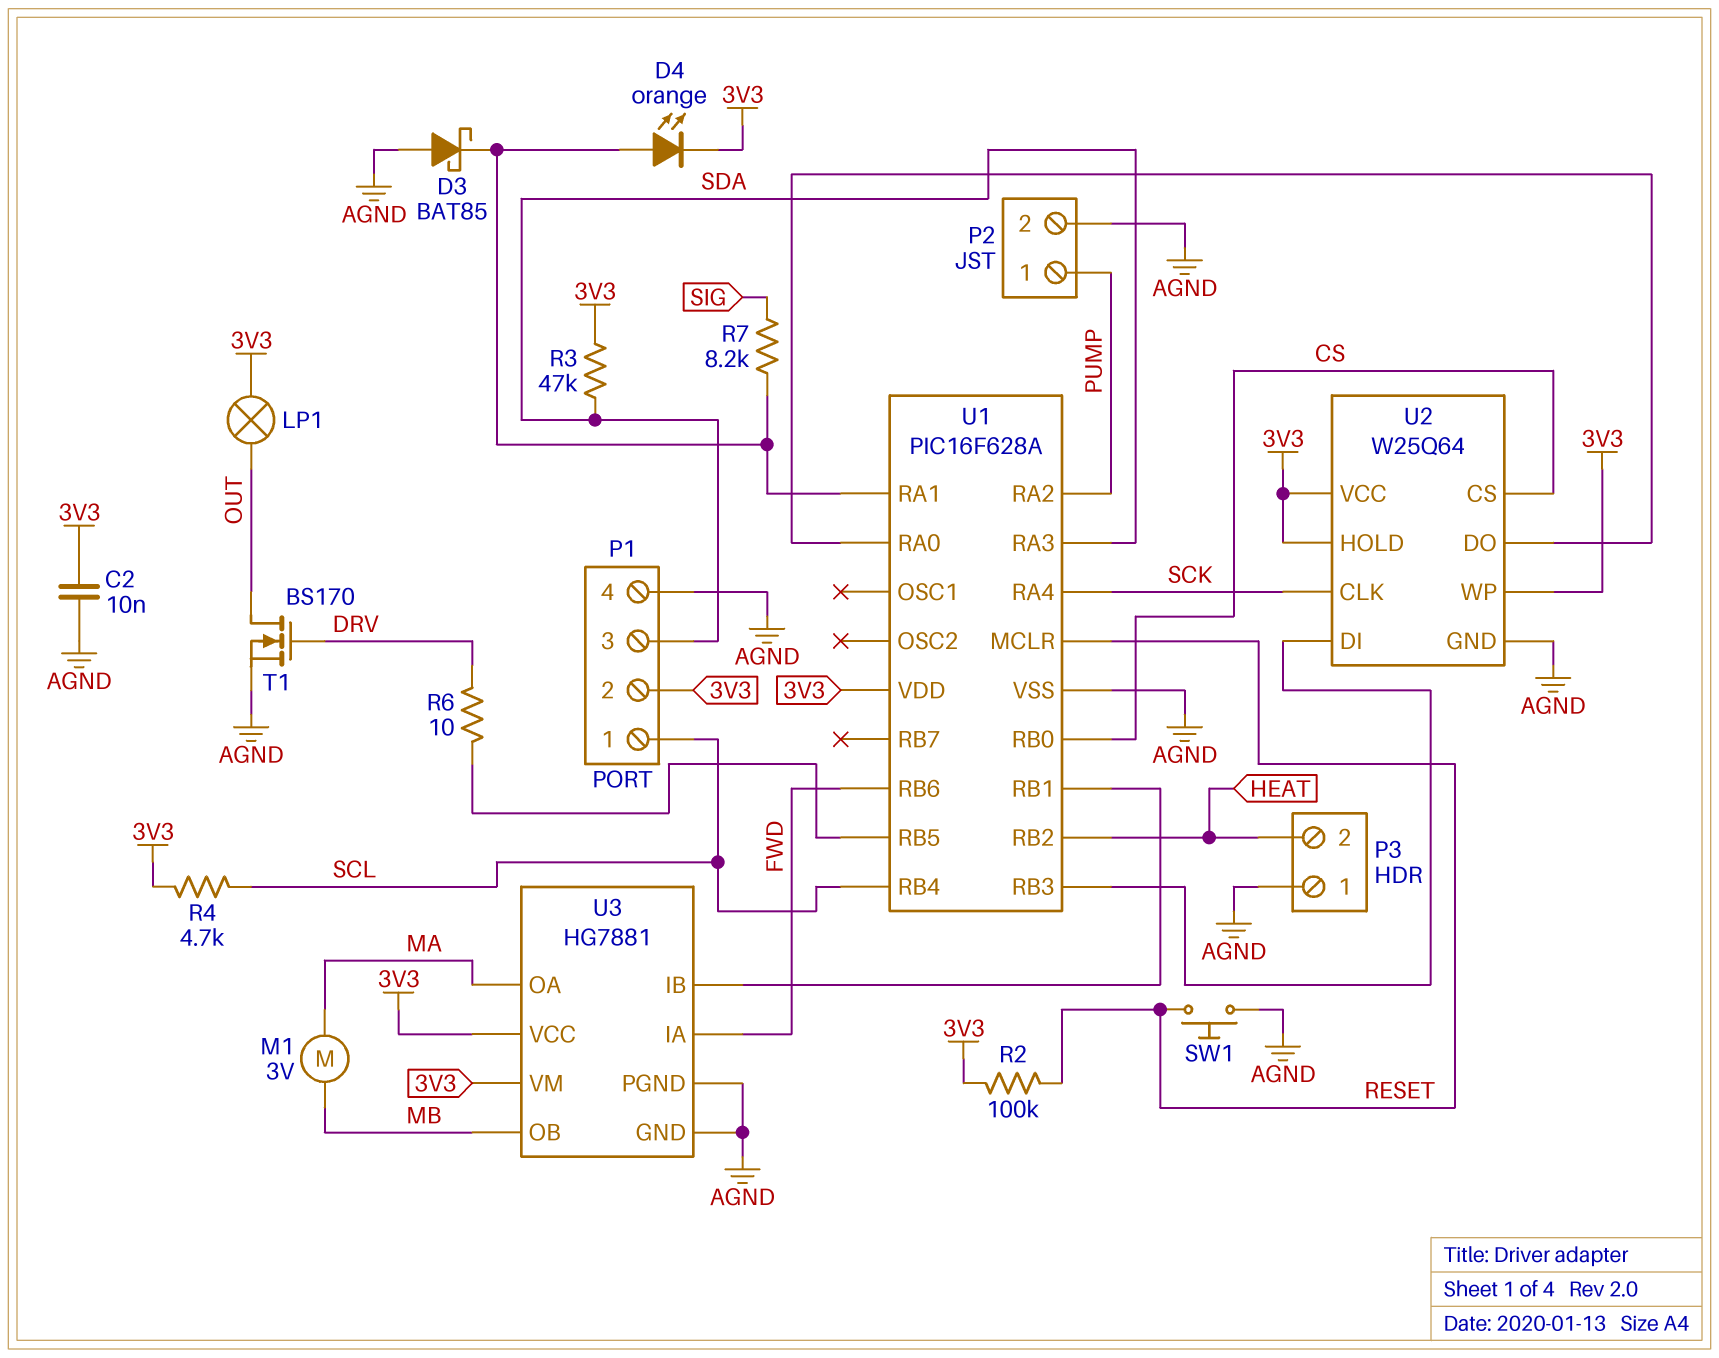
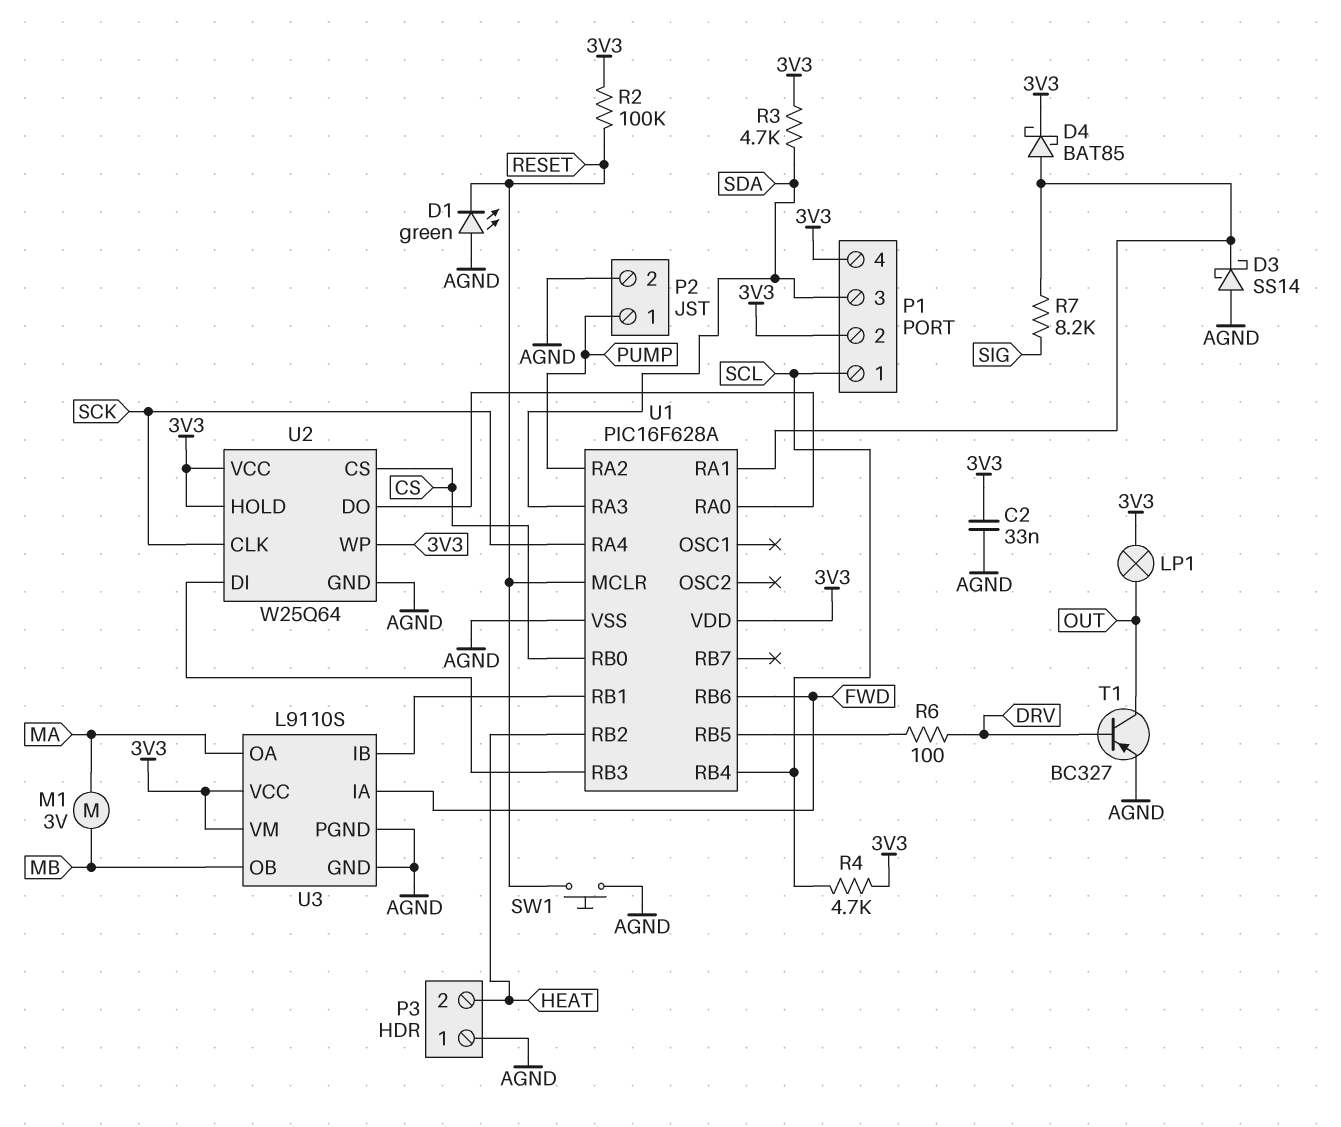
C2: 10nF (3V3, AGND) -> 33nF (3V3, AGND)
D1: none -> LED green (A AGND, K RESET)
D3: schottky BAT85 (A AGND, K U1/RA1) -> schottky SS14 (A AGND, K U1/RA1)
D4: LED orange (A U1/RA1, K 3V3) -> schottky BAT85 (A U1/RA1, K 3V3)
P1 pin 4: AGND -> 3V3
R3: 47k (3V3, SDA) -> 4.7k (3V3, SDA)
R6: 10 (DRV, U1/RB5) -> 100 (DRV, U1/RB5)
T1: NMOS BS170 (G DRV, D OUT, S AGND) -> PNP BC327 (B DRV, C OUT, E AGND)
U3: HG7881 -> L9110S

